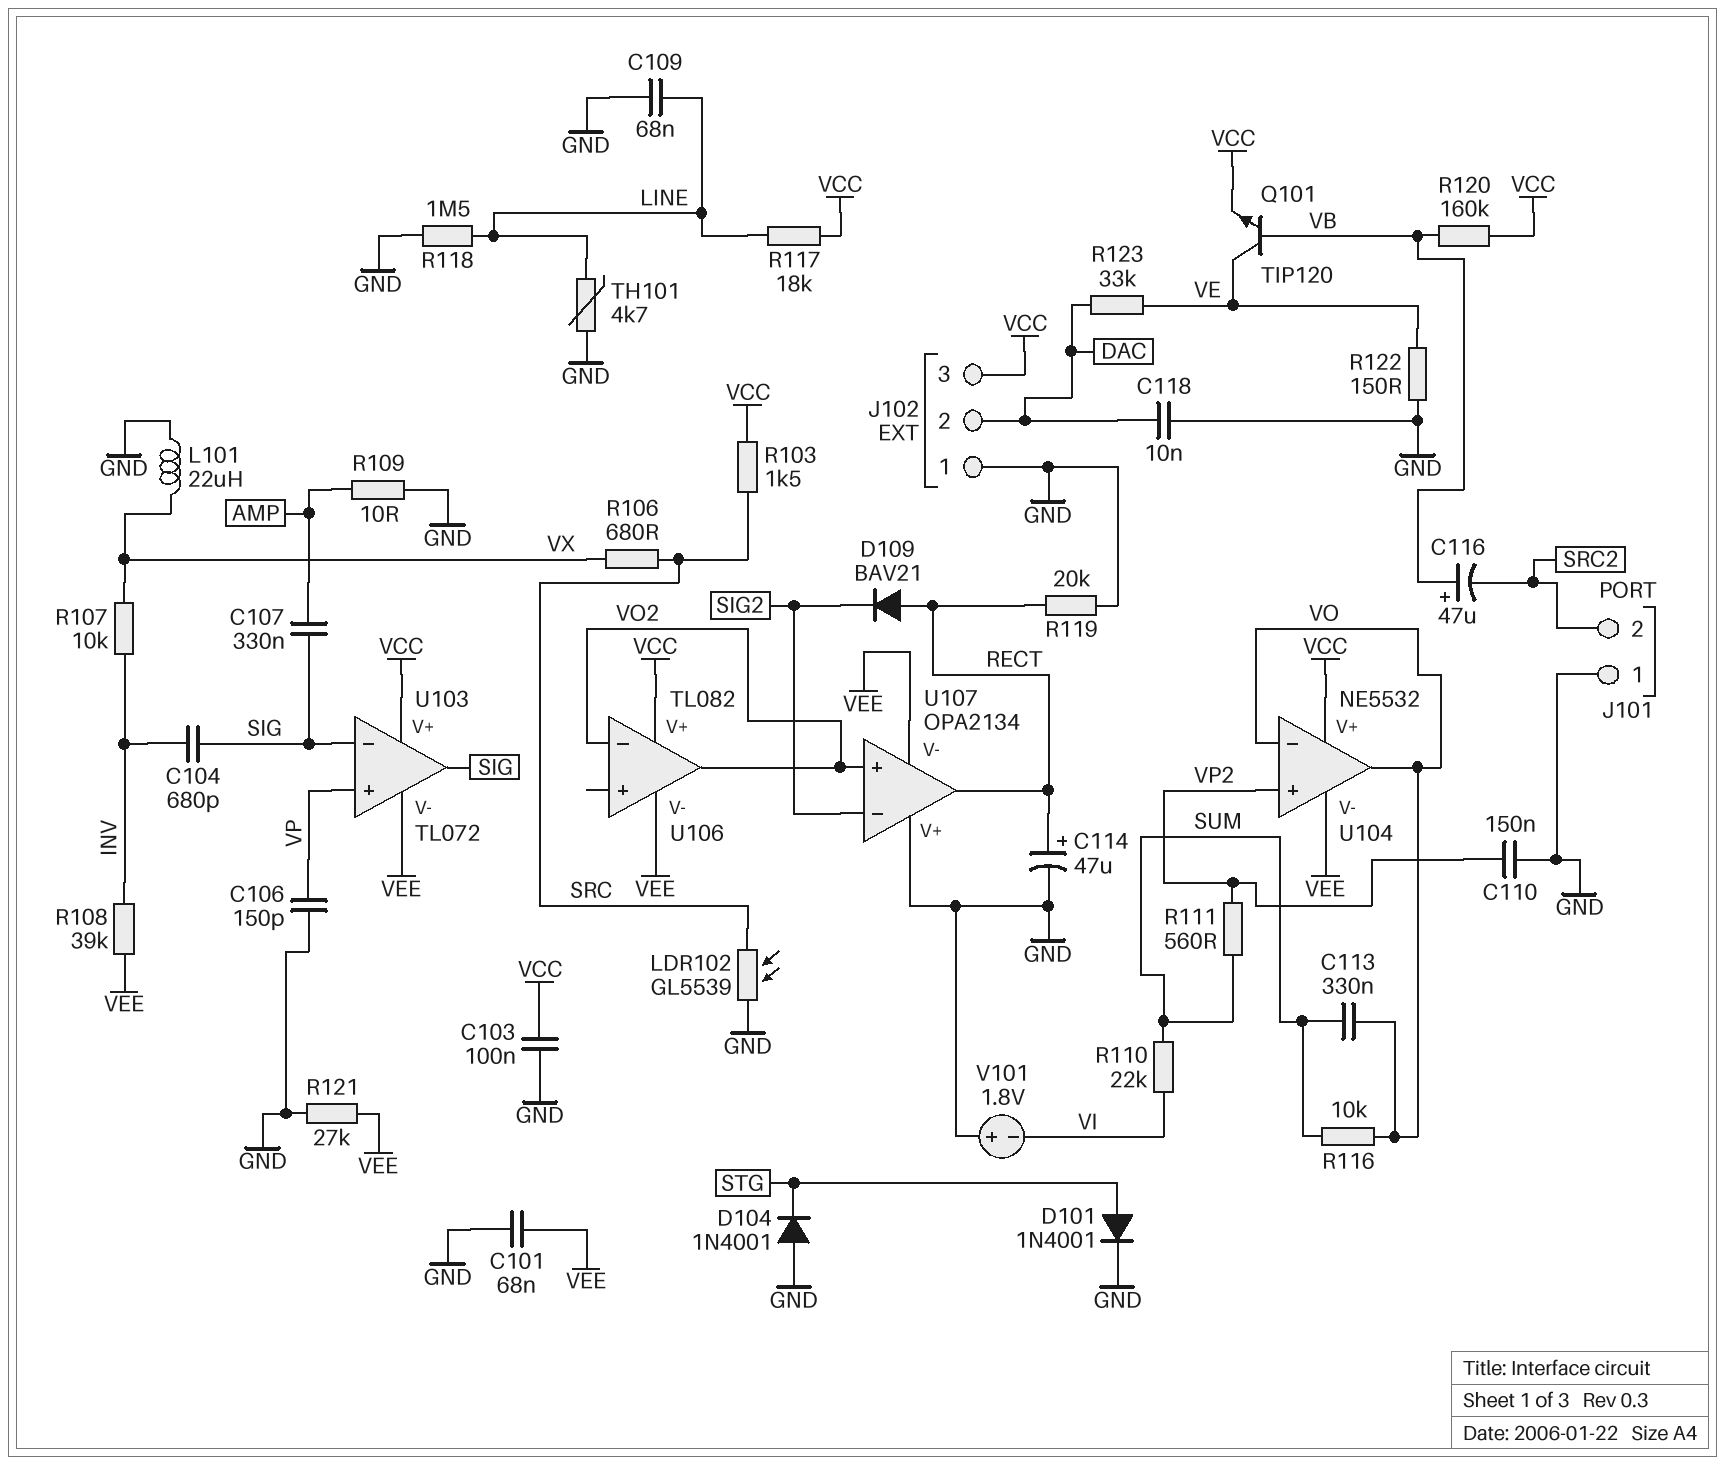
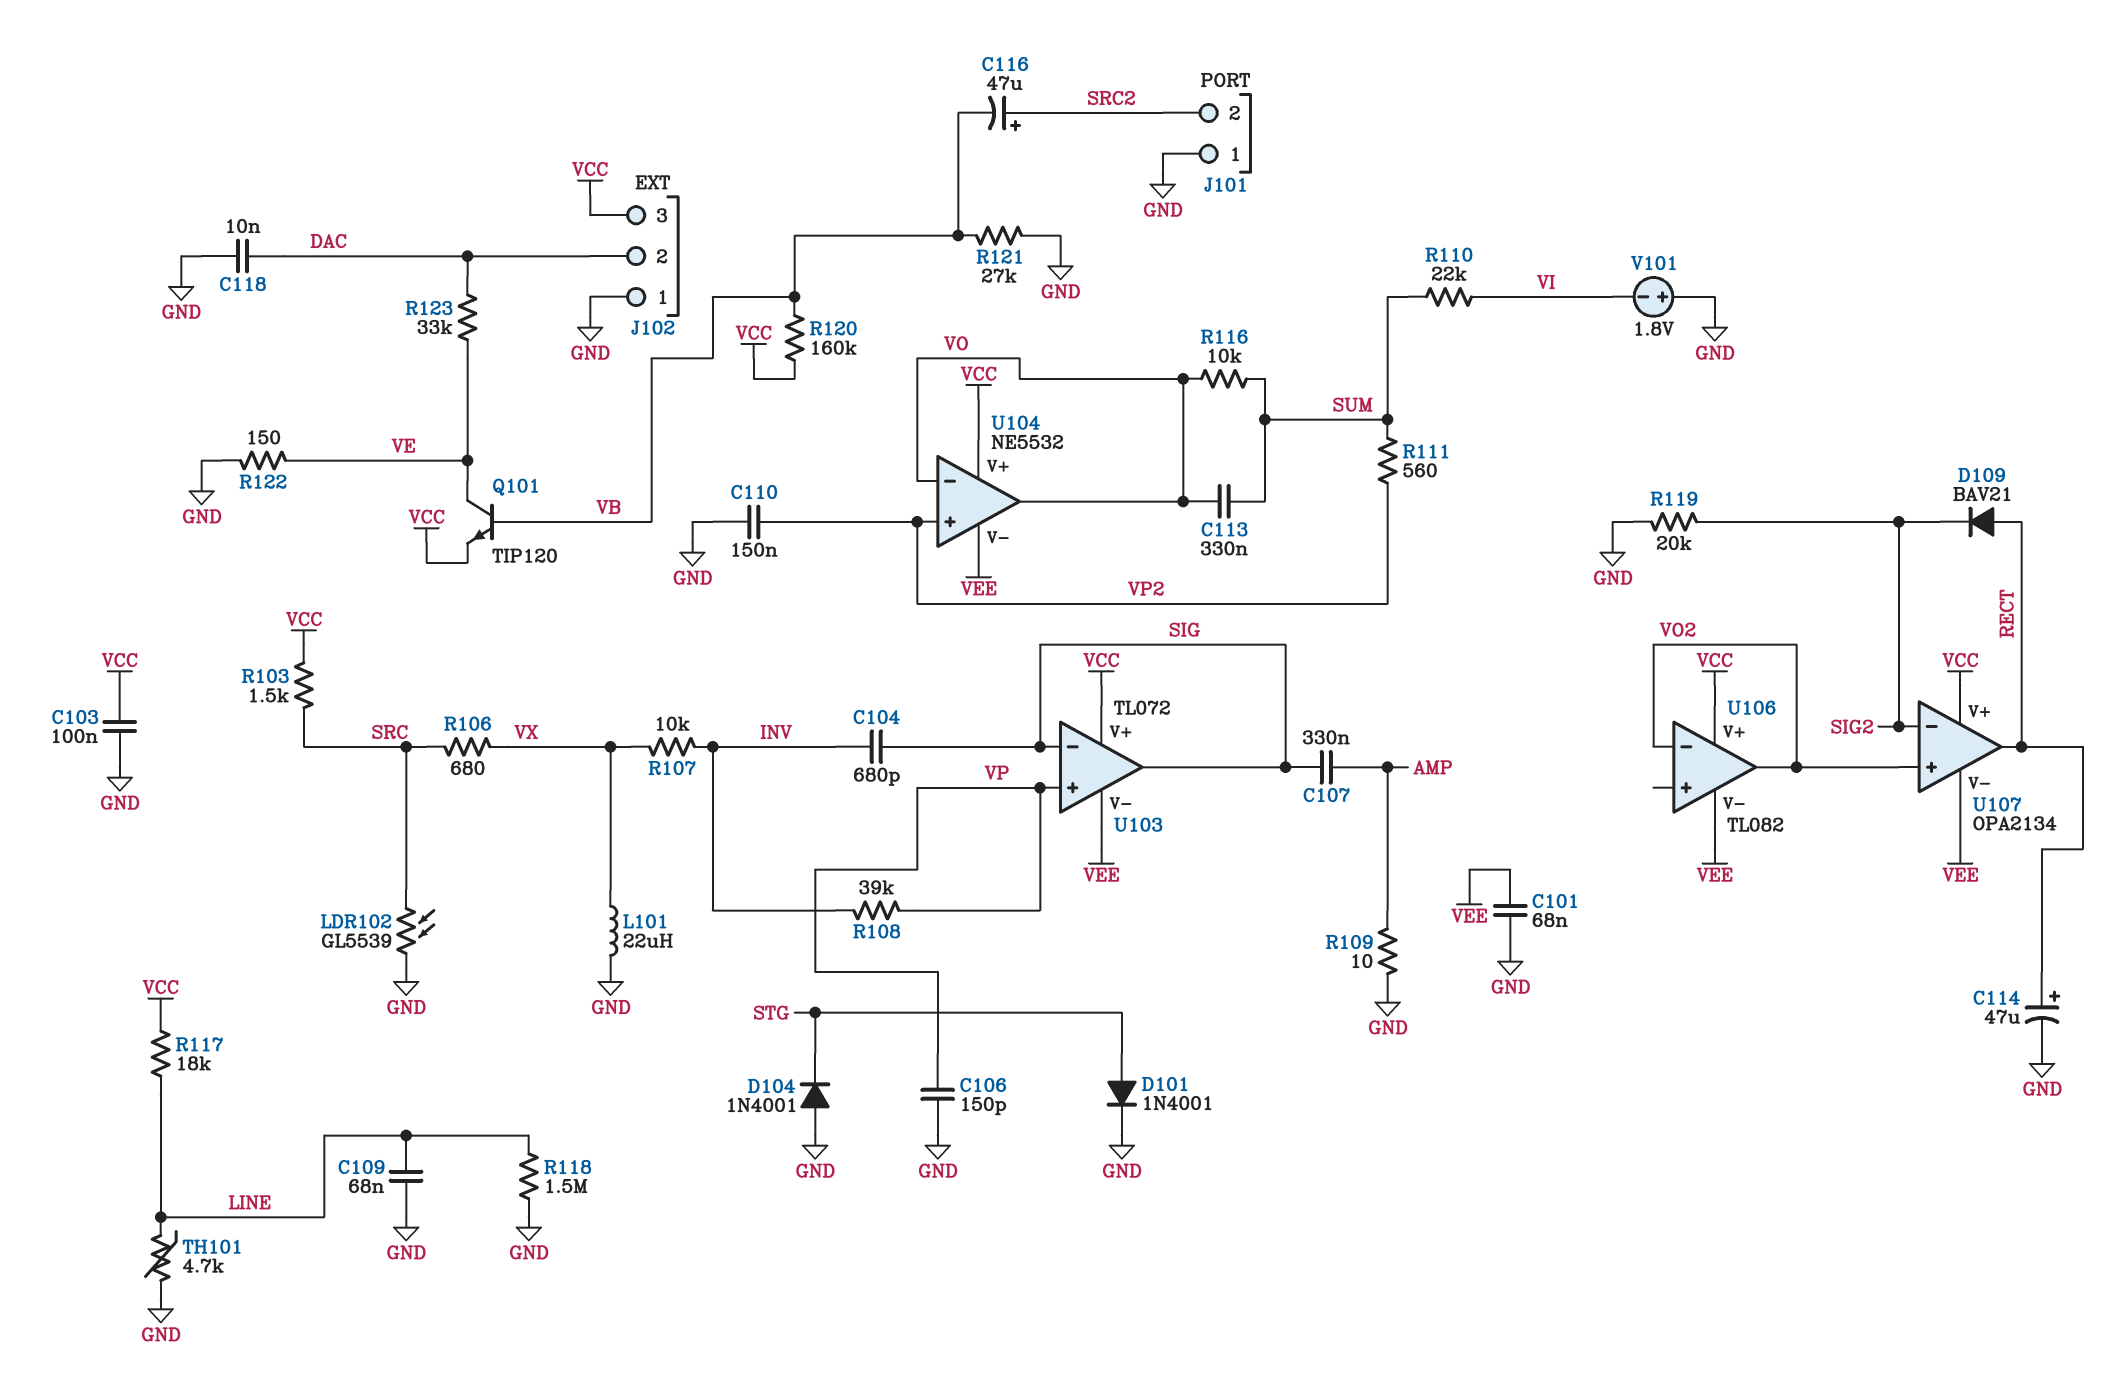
C116: 47uF (plus VB, minus SRC2) -> 47uF (plus SRC2, minus VB)
R108: 39k (INV, VEE) -> 39k (INV, VP)
R119: 20k (GND, RECT) -> 20k (GND, SIG2)
R121: 27k (GND, VEE) -> 27k (GND, VB)
U107 pin V+: GND -> VCC

